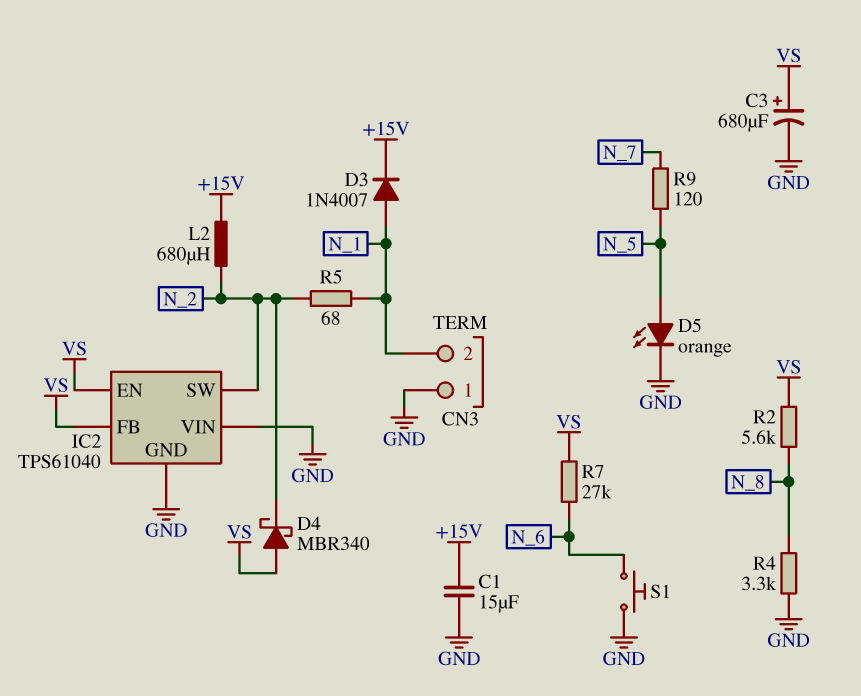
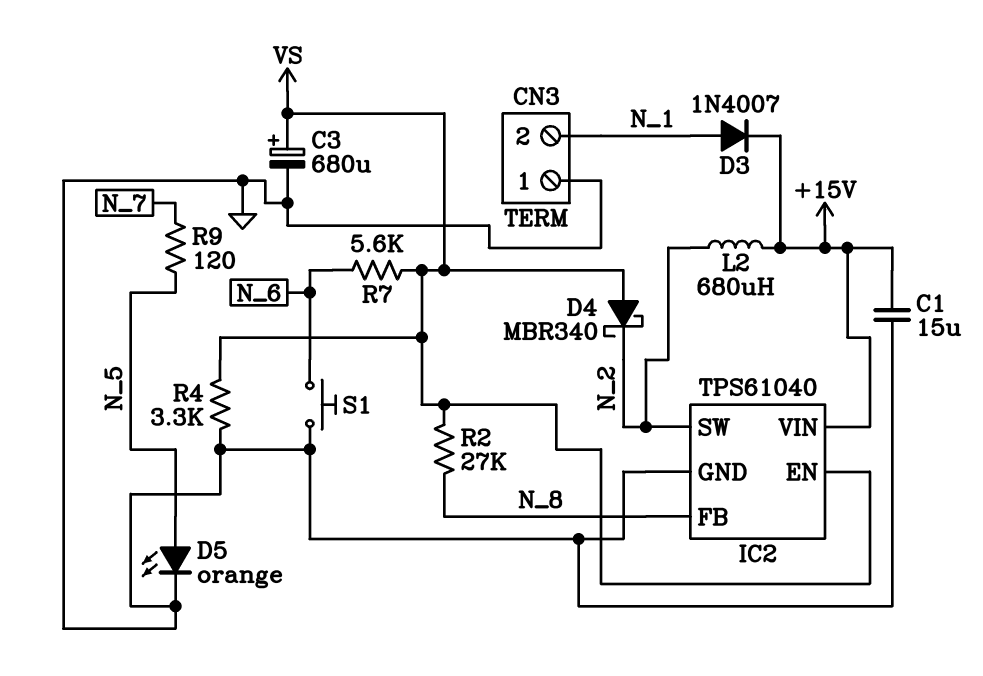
IC2 pin FB: VS -> N_8
IC2 pin VIN: GND -> +15V
R2: 5.6k (N_8, VS) -> 27k (N_8, VS)
R4: 3.3k (GND, N_8) -> 3.3k (GND, VS)
R5: 68 (N_1, N_2) -> none
R7: 27k (N_6, VS) -> 5.6k (N_6, VS)

